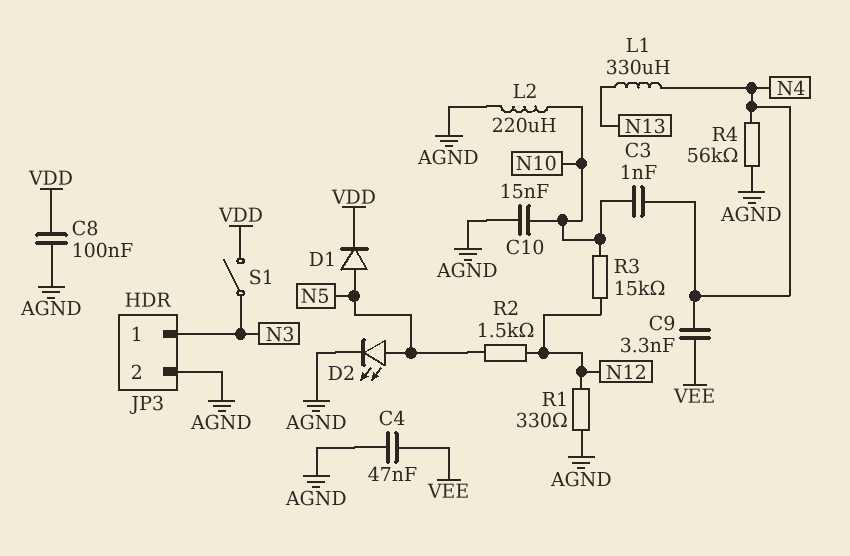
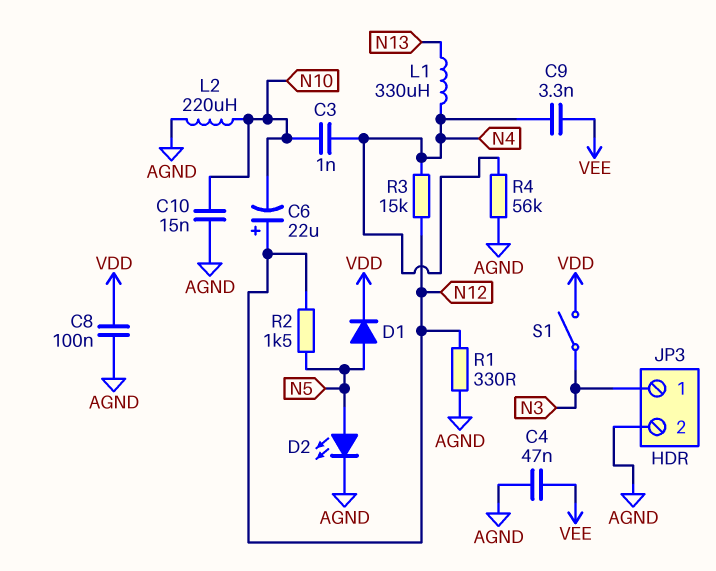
C6: none -> 22uF (plus N12, minus N10)
R3: 15k (N10, N12) -> 15k (N4, N12)

